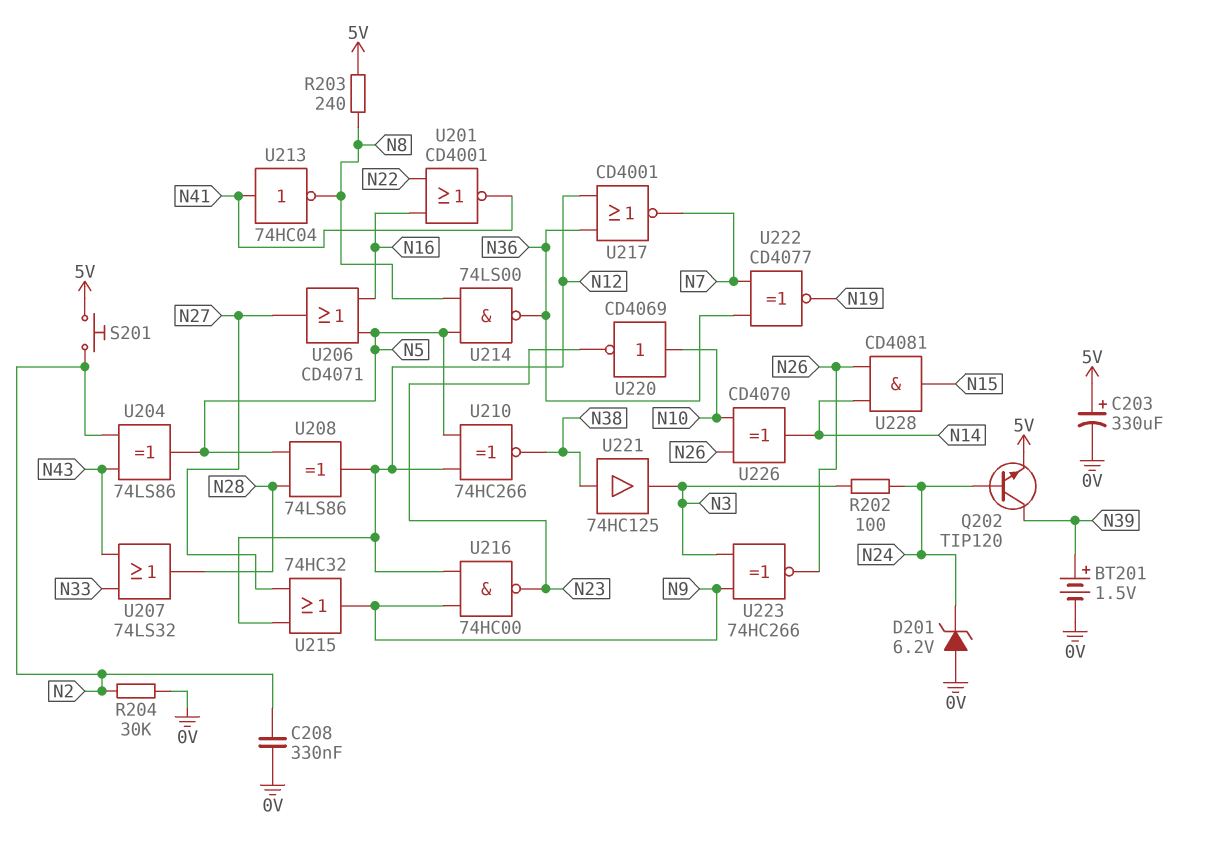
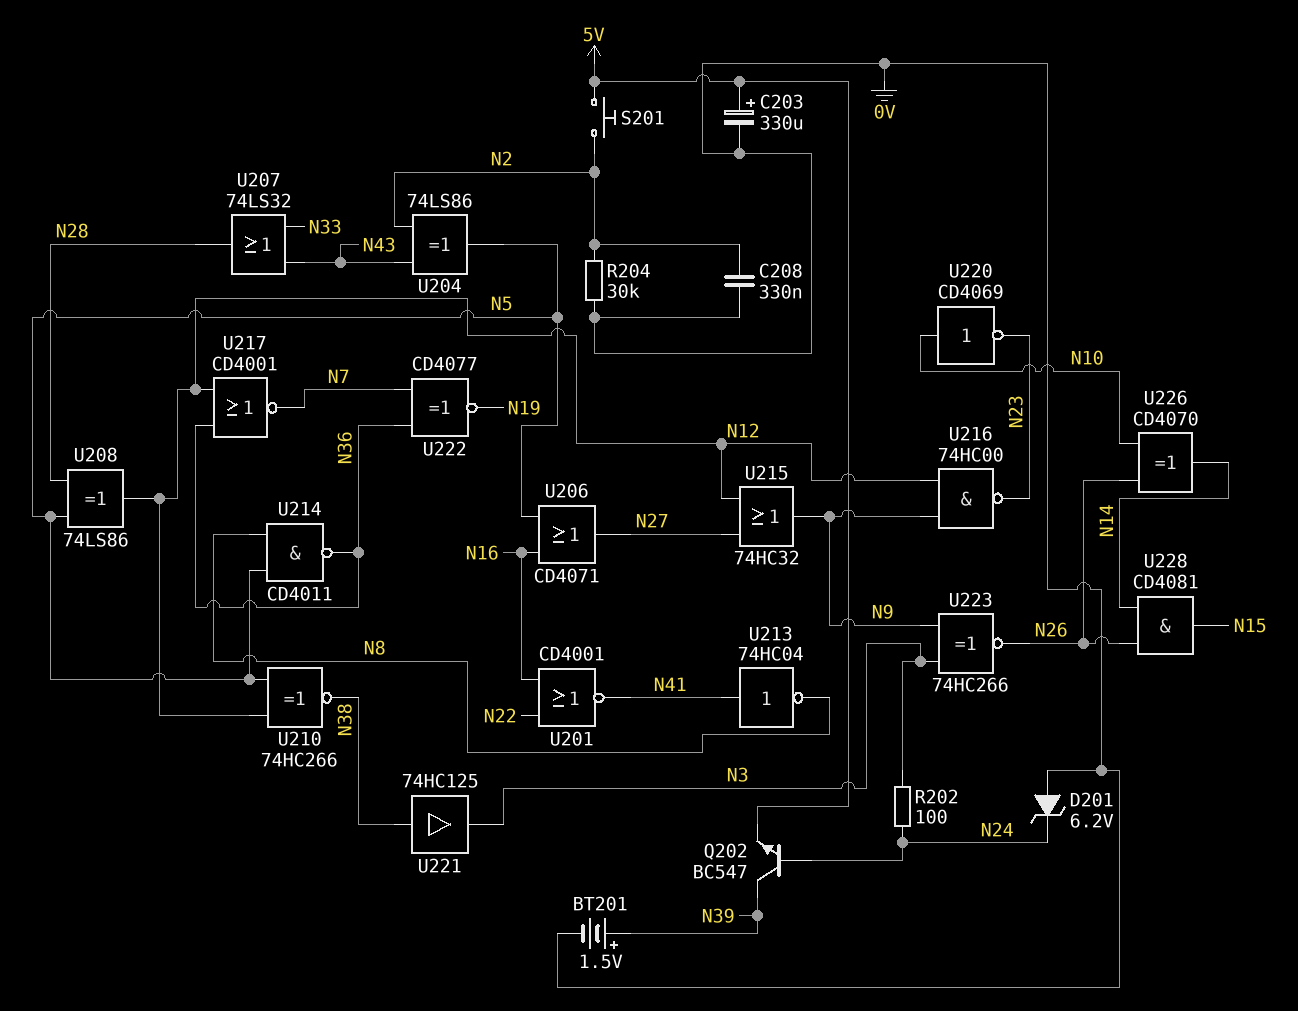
Q202: NPN TIP120 (B N24, C N39, E 5V) -> NPN BC547 (B N24, C N39, E 5V)
R203: 240 (5V, N8) -> none
U214: NAND 74LS00 (in N5, in N8, out N36) -> NAND CD4011 (in N5, in N8, out N36)

